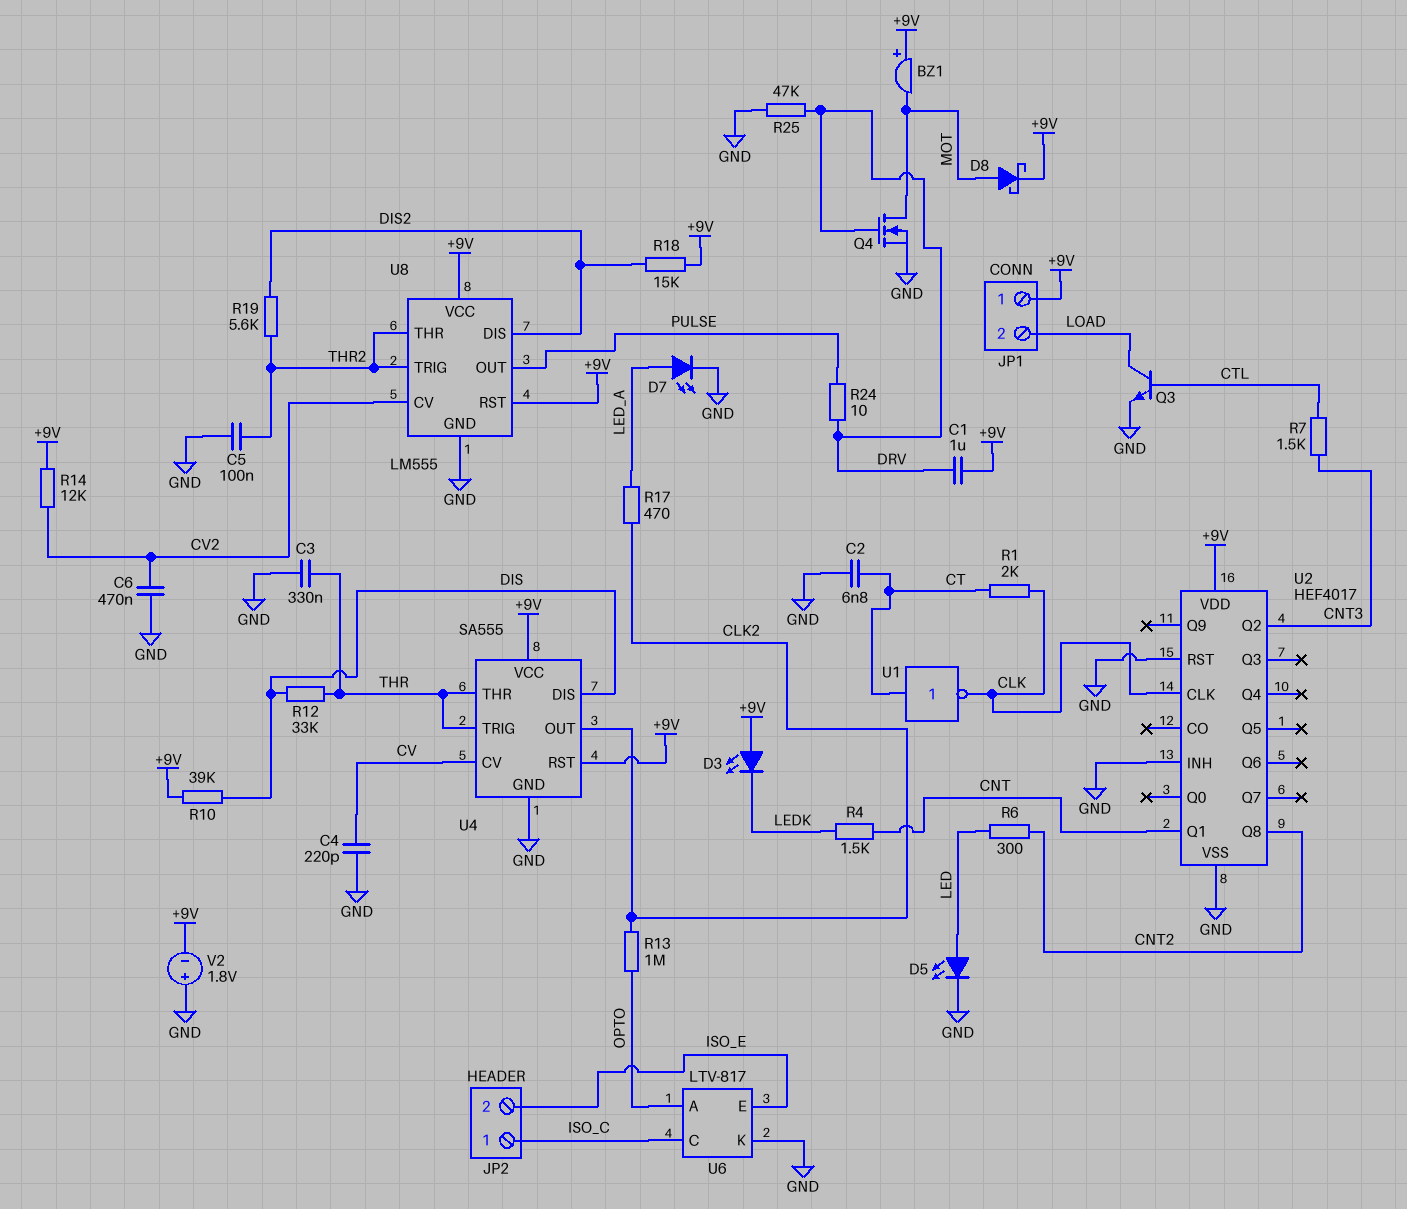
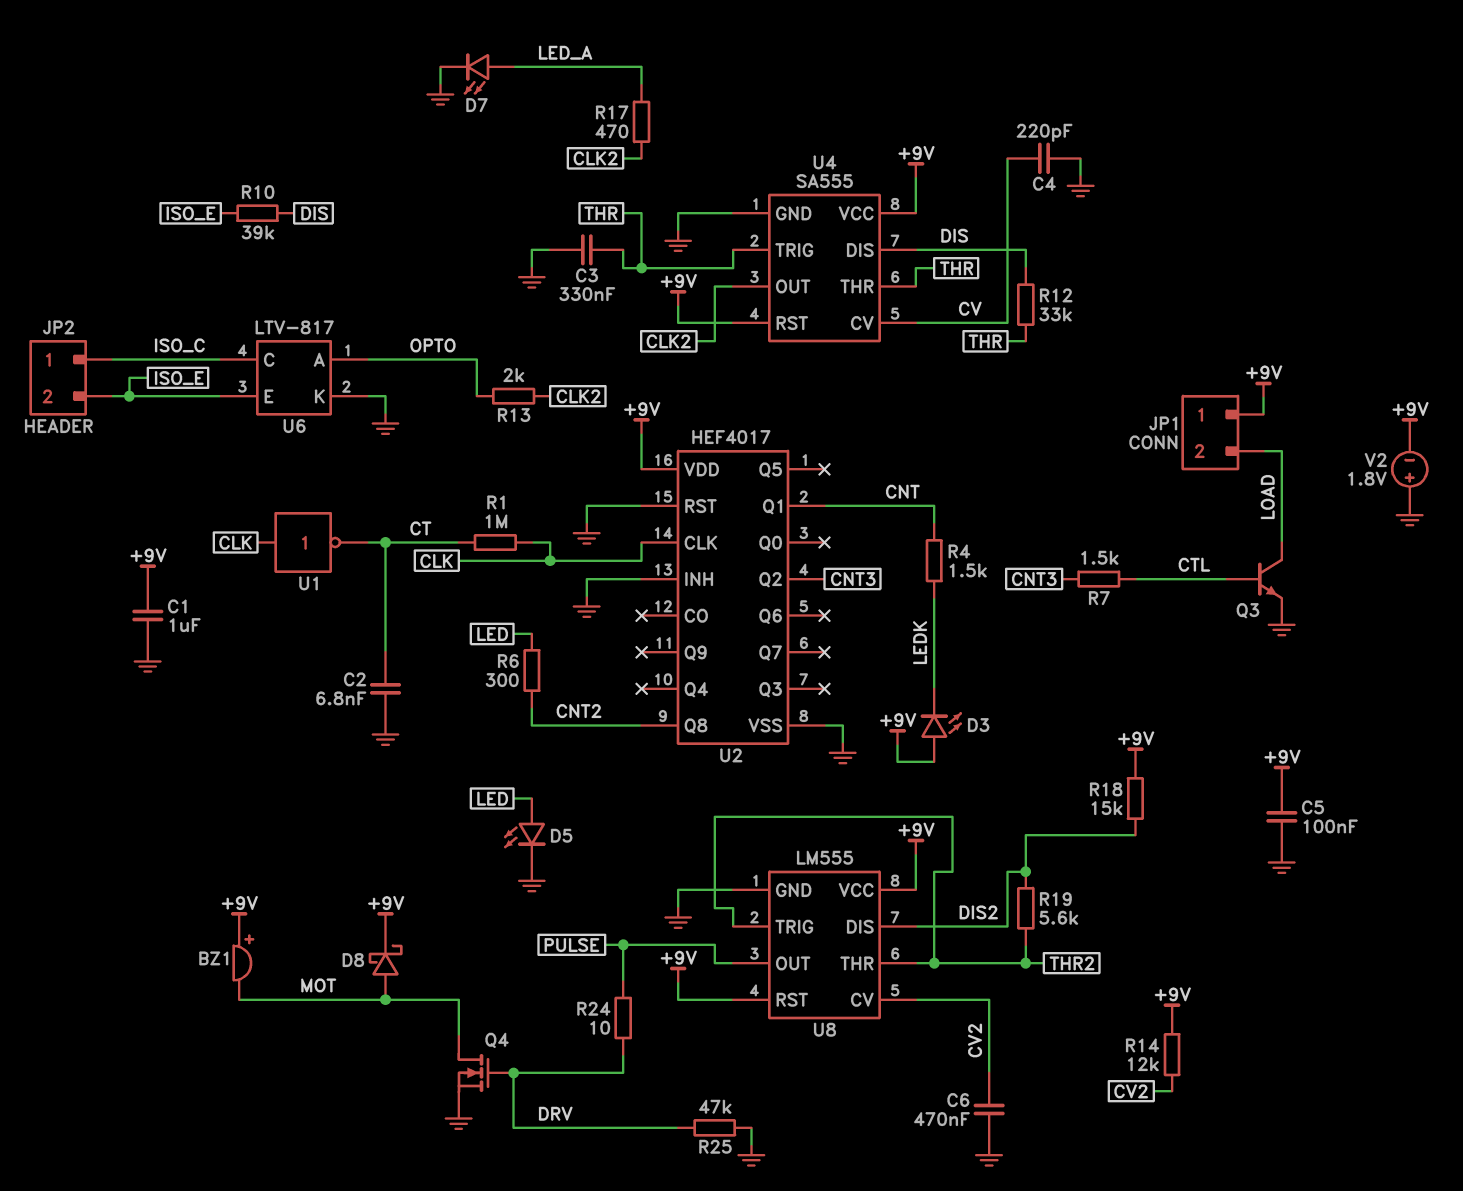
C1: 1uF (+9V, DRV) -> 1uF (+9V, GND)
C5: 100nF (GND, THR2) -> 100nF (+9V, GND)
R1: 2k (CLK, CT) -> 1M (CLK, CT)
R10: 39k (+9V, DIS) -> 39k (DIS, ISO_E)
R13: 1M (CLK2, OPTO) -> 2k (CLK2, OPTO)
U1: NOT (in CT, out CLK) -> NOT (in CLK, out CT)

